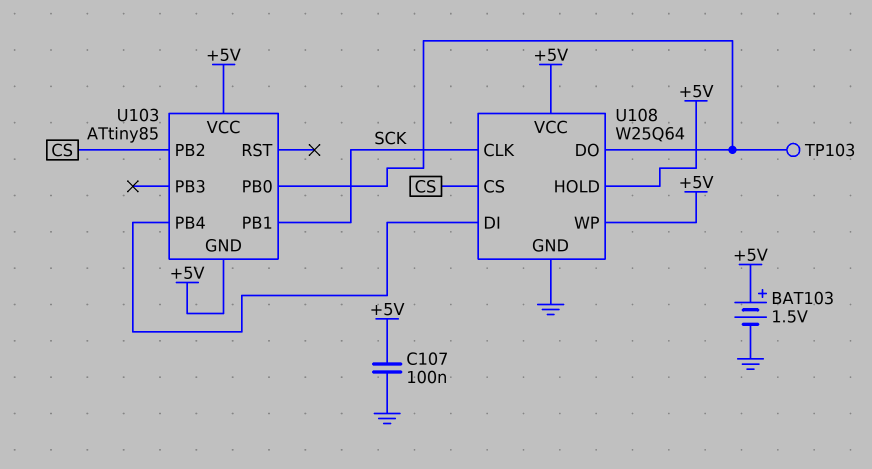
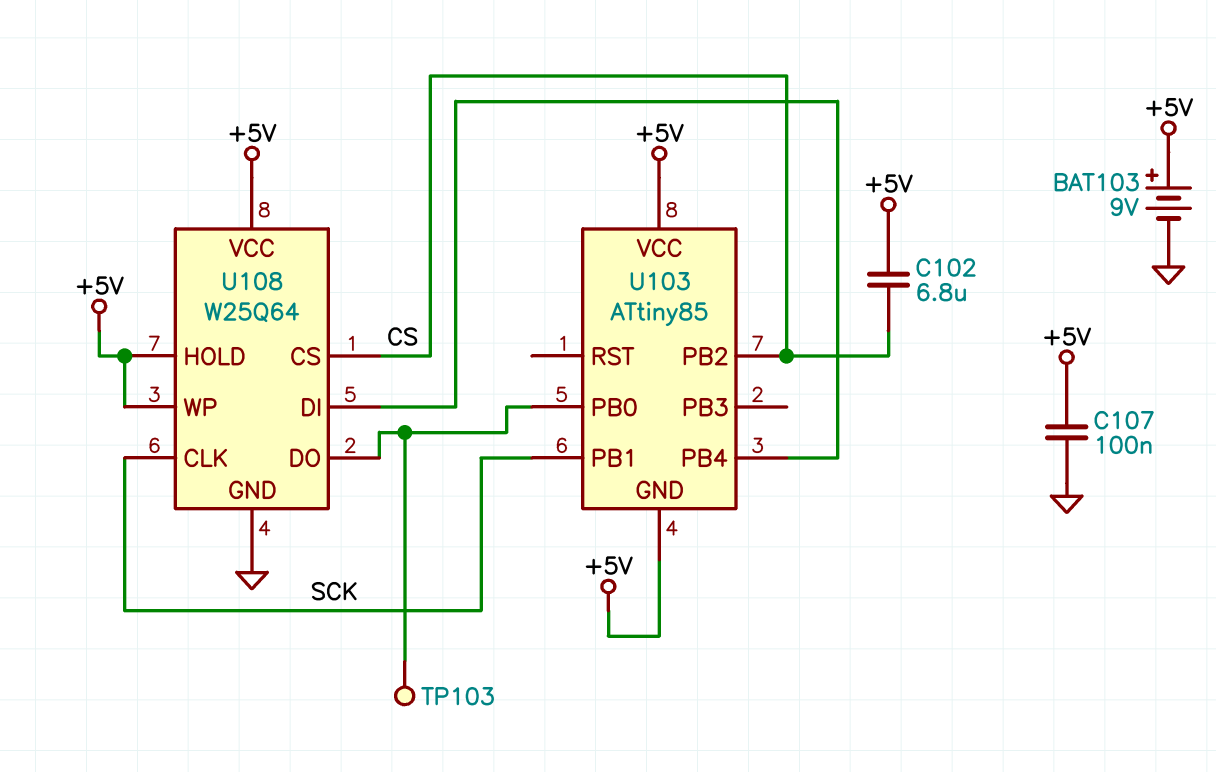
BAT103: 1.5V (plus +5V, minus GND) -> 9V (plus +5V, minus GND)
C102: none -> 6.8uF (+5V, CS)

